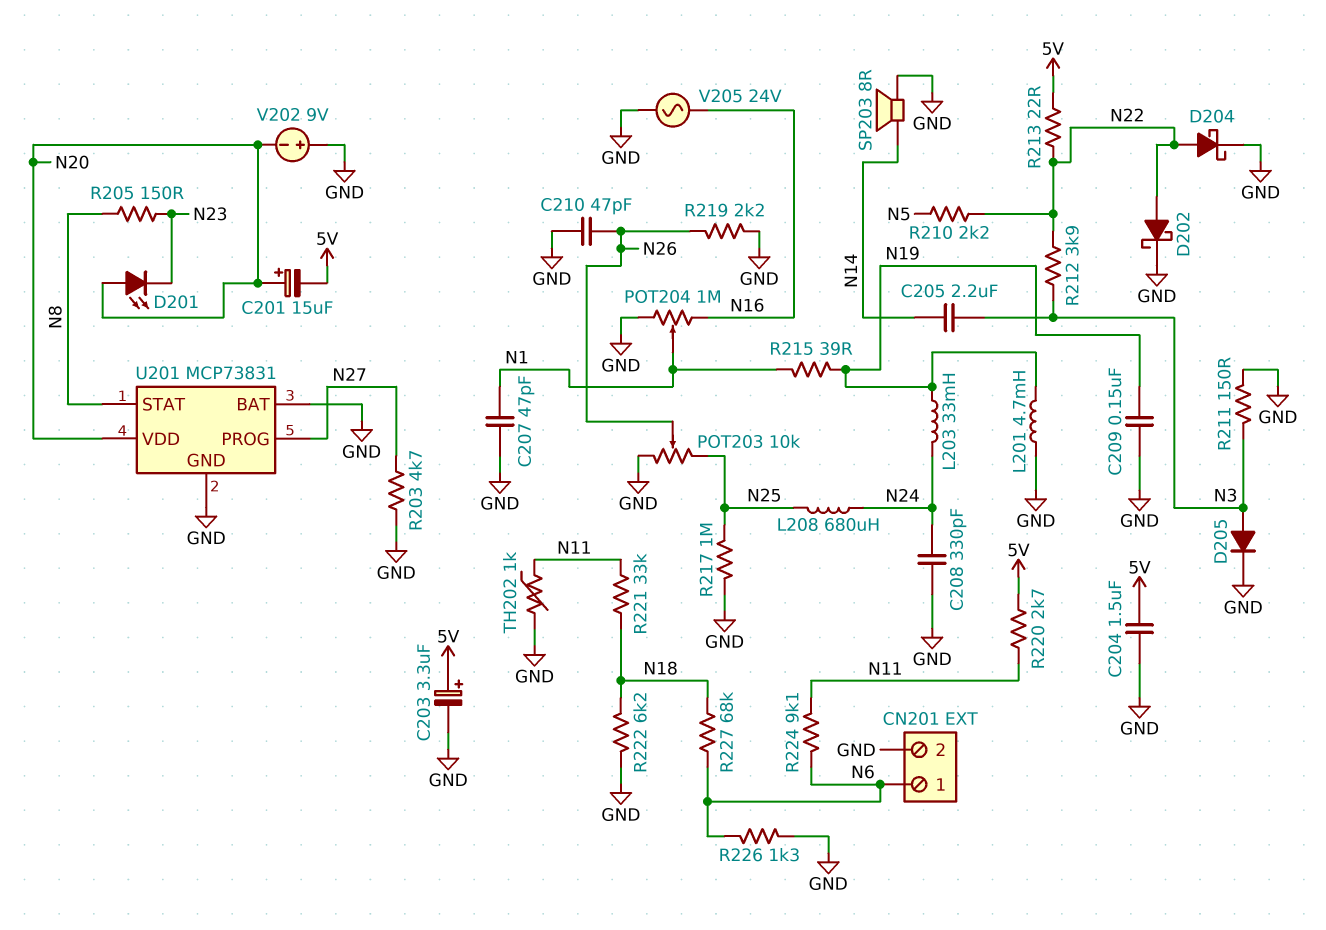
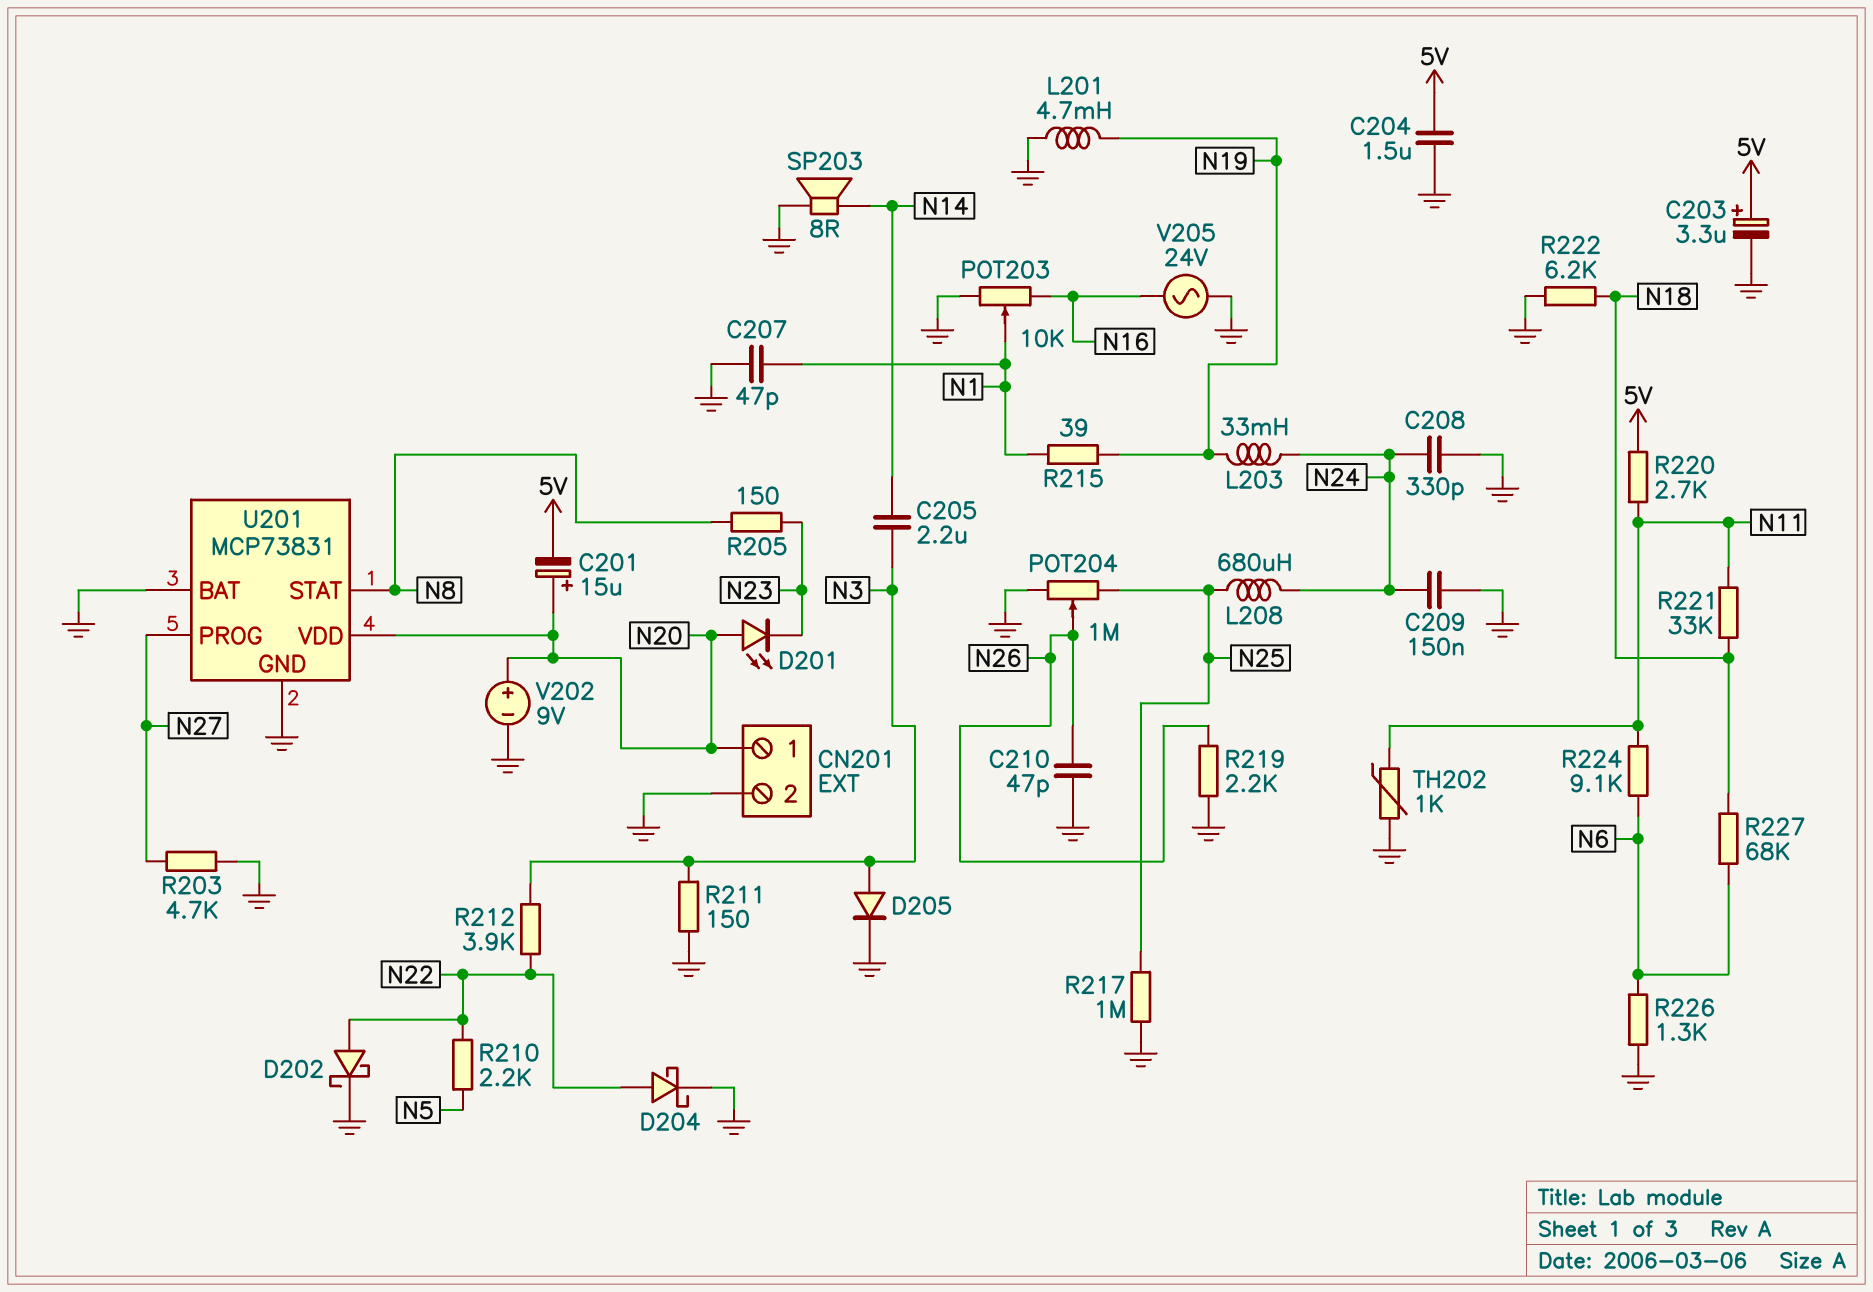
C209: 150nF (GND, N19) -> 150nF (GND, N24)
CN201 pin 1: N6 -> N20
POT203: 10k (GND, N25, wiper N26) -> 10k (GND, N16, wiper N1)
POT204: 1M (GND, N16, wiper N1) -> 1M (GND, N25, wiper N26)
R213: 22 (5V, N22) -> none
V202: 9V (plus GND, minus N20) -> 9V (plus N20, minus GND)

